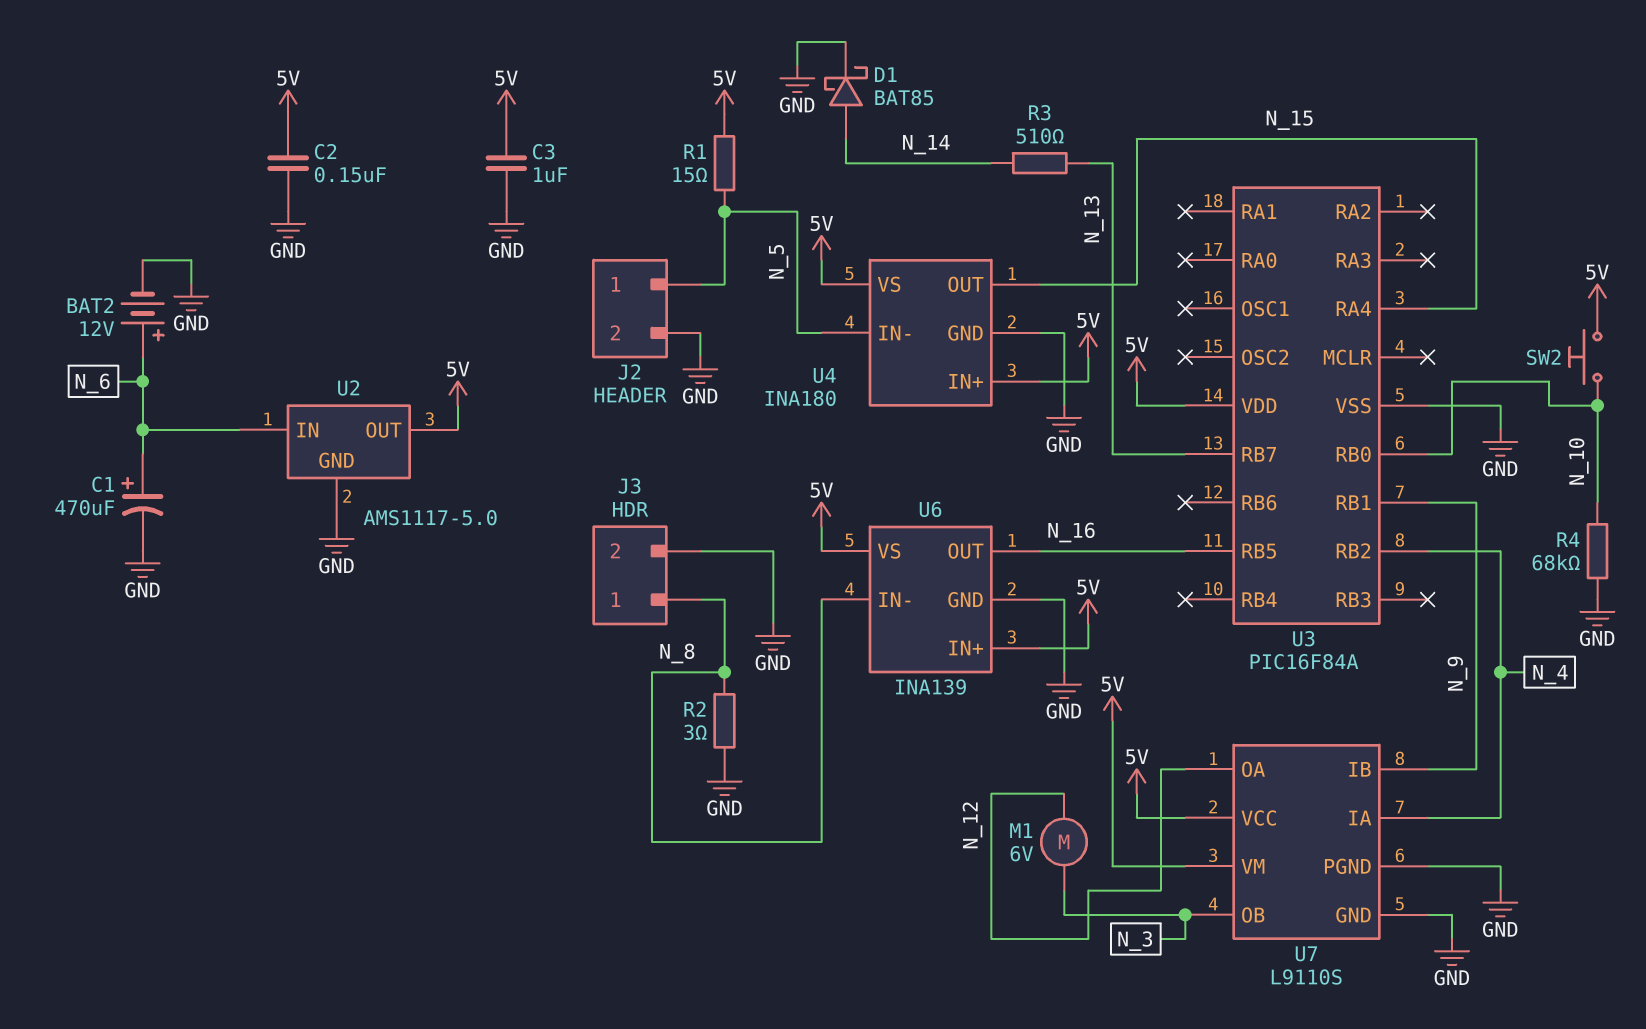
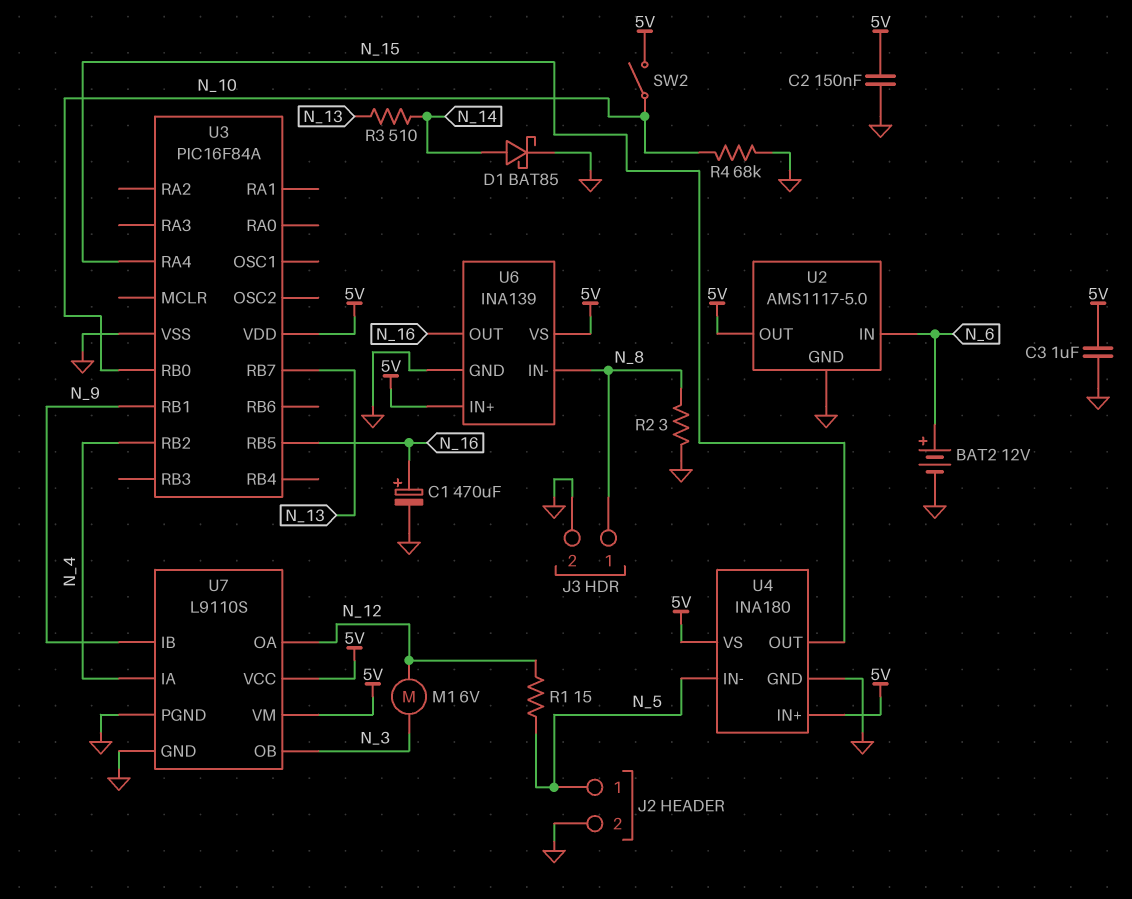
C1: 470uF (plus N_6, minus GND) -> 470uF (plus N_16, minus GND)
R1: 15 (5V, N_5) -> 15 (N_5, N_12)
SW2: button (5V, N_10) -> switch (5V, N_10)

